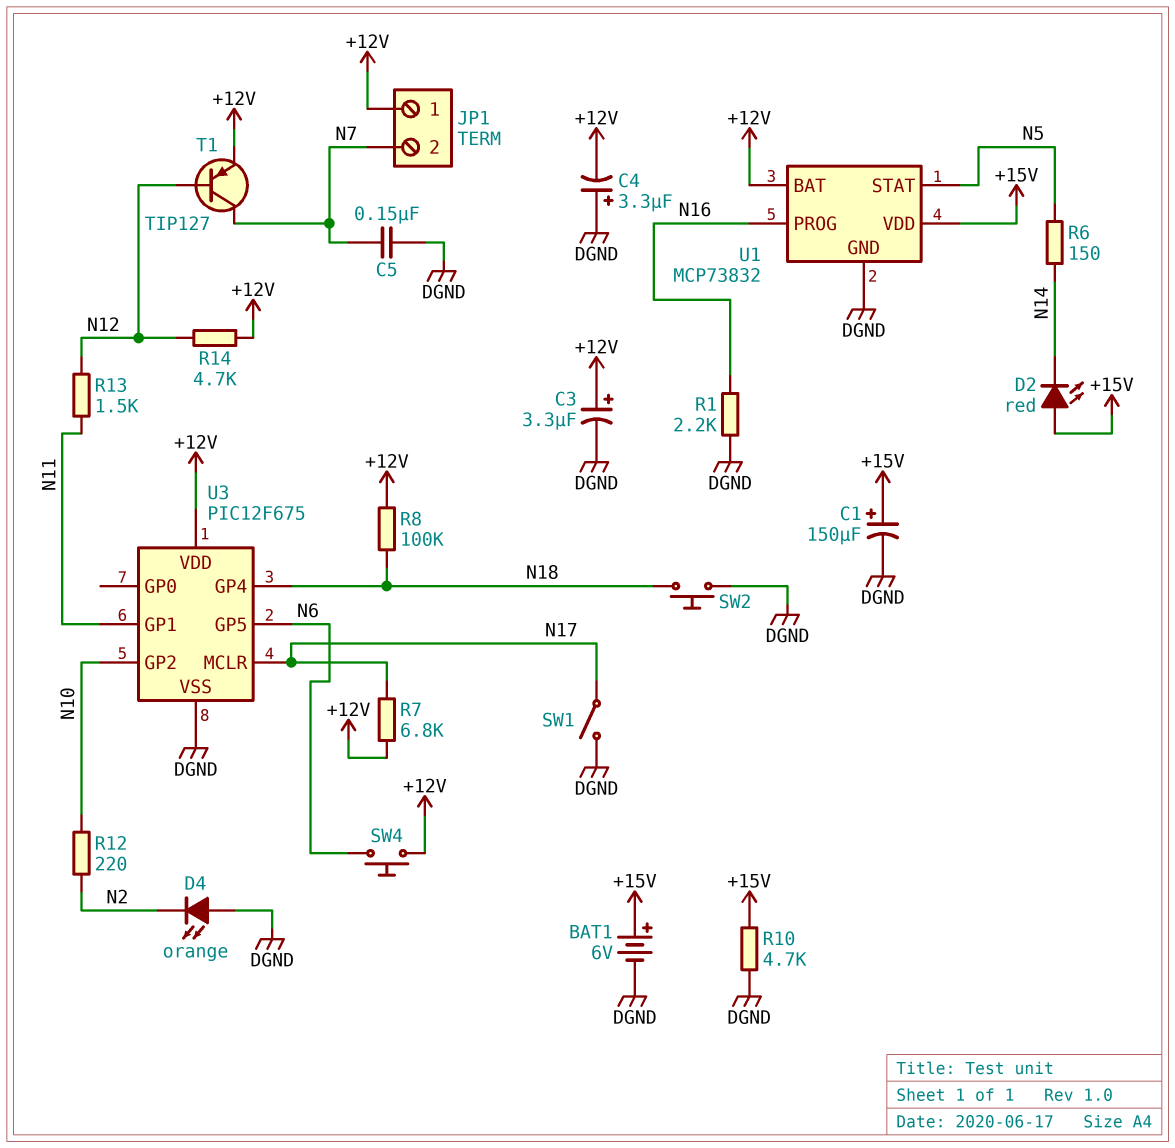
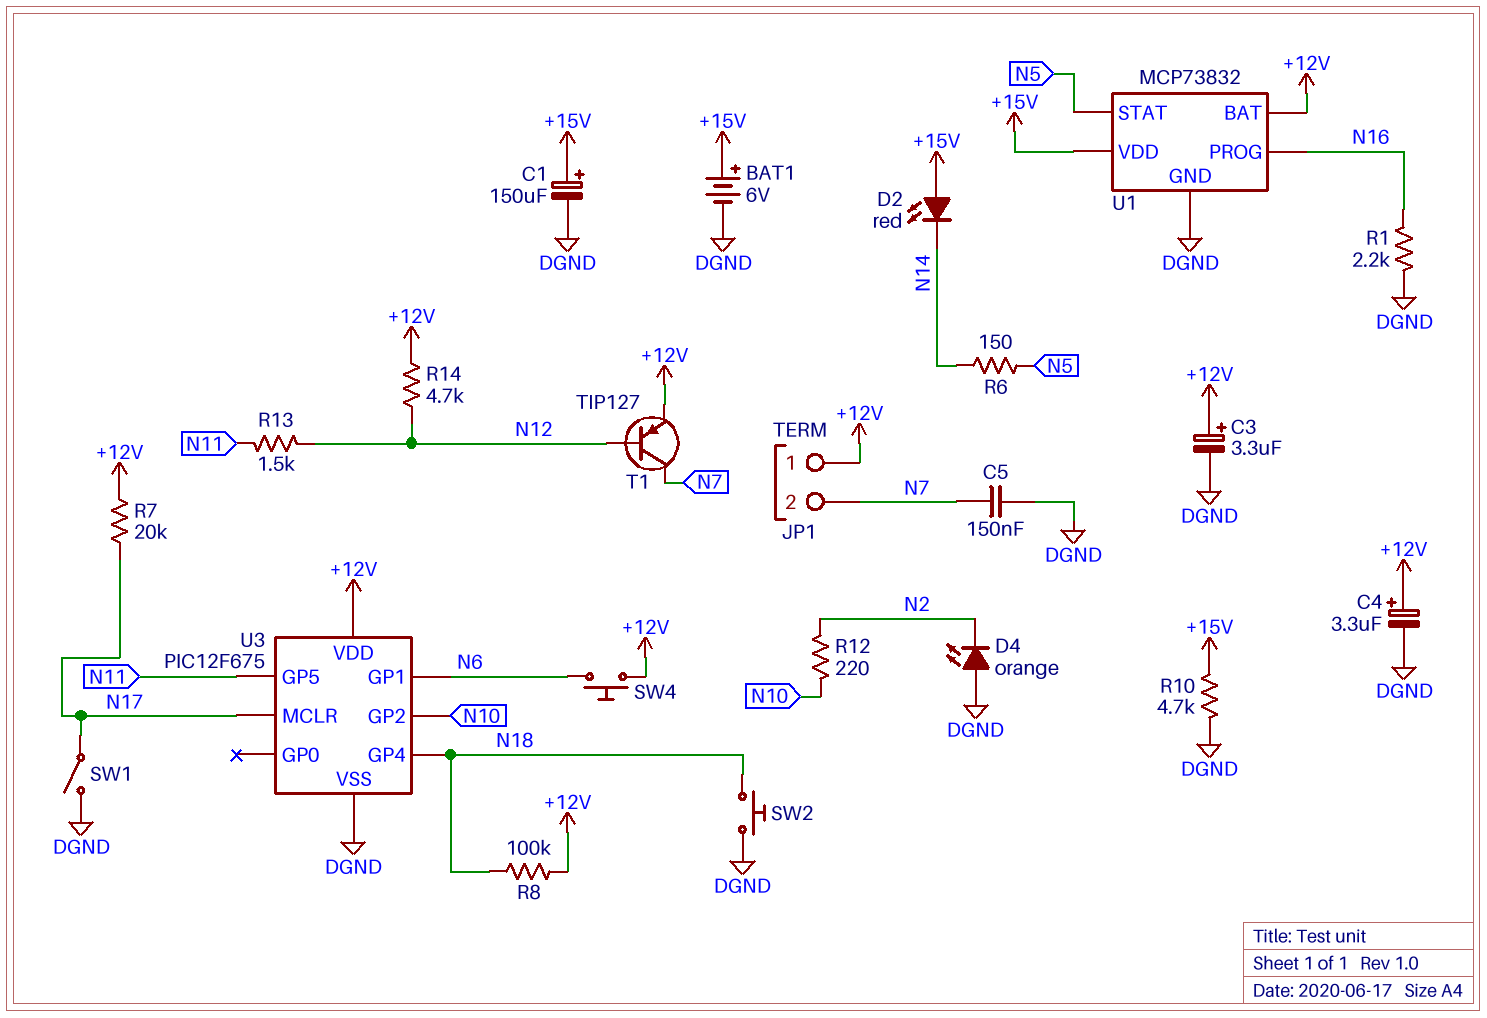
C4: 3.3uF (plus DGND, minus +12V) -> 3.3uF (plus +12V, minus DGND)
R7: 6.8k (+12V, N17) -> 20k (+12V, N17)
U3 pin GP1: N11 -> N6
U3 pin GP5: N6 -> N11

